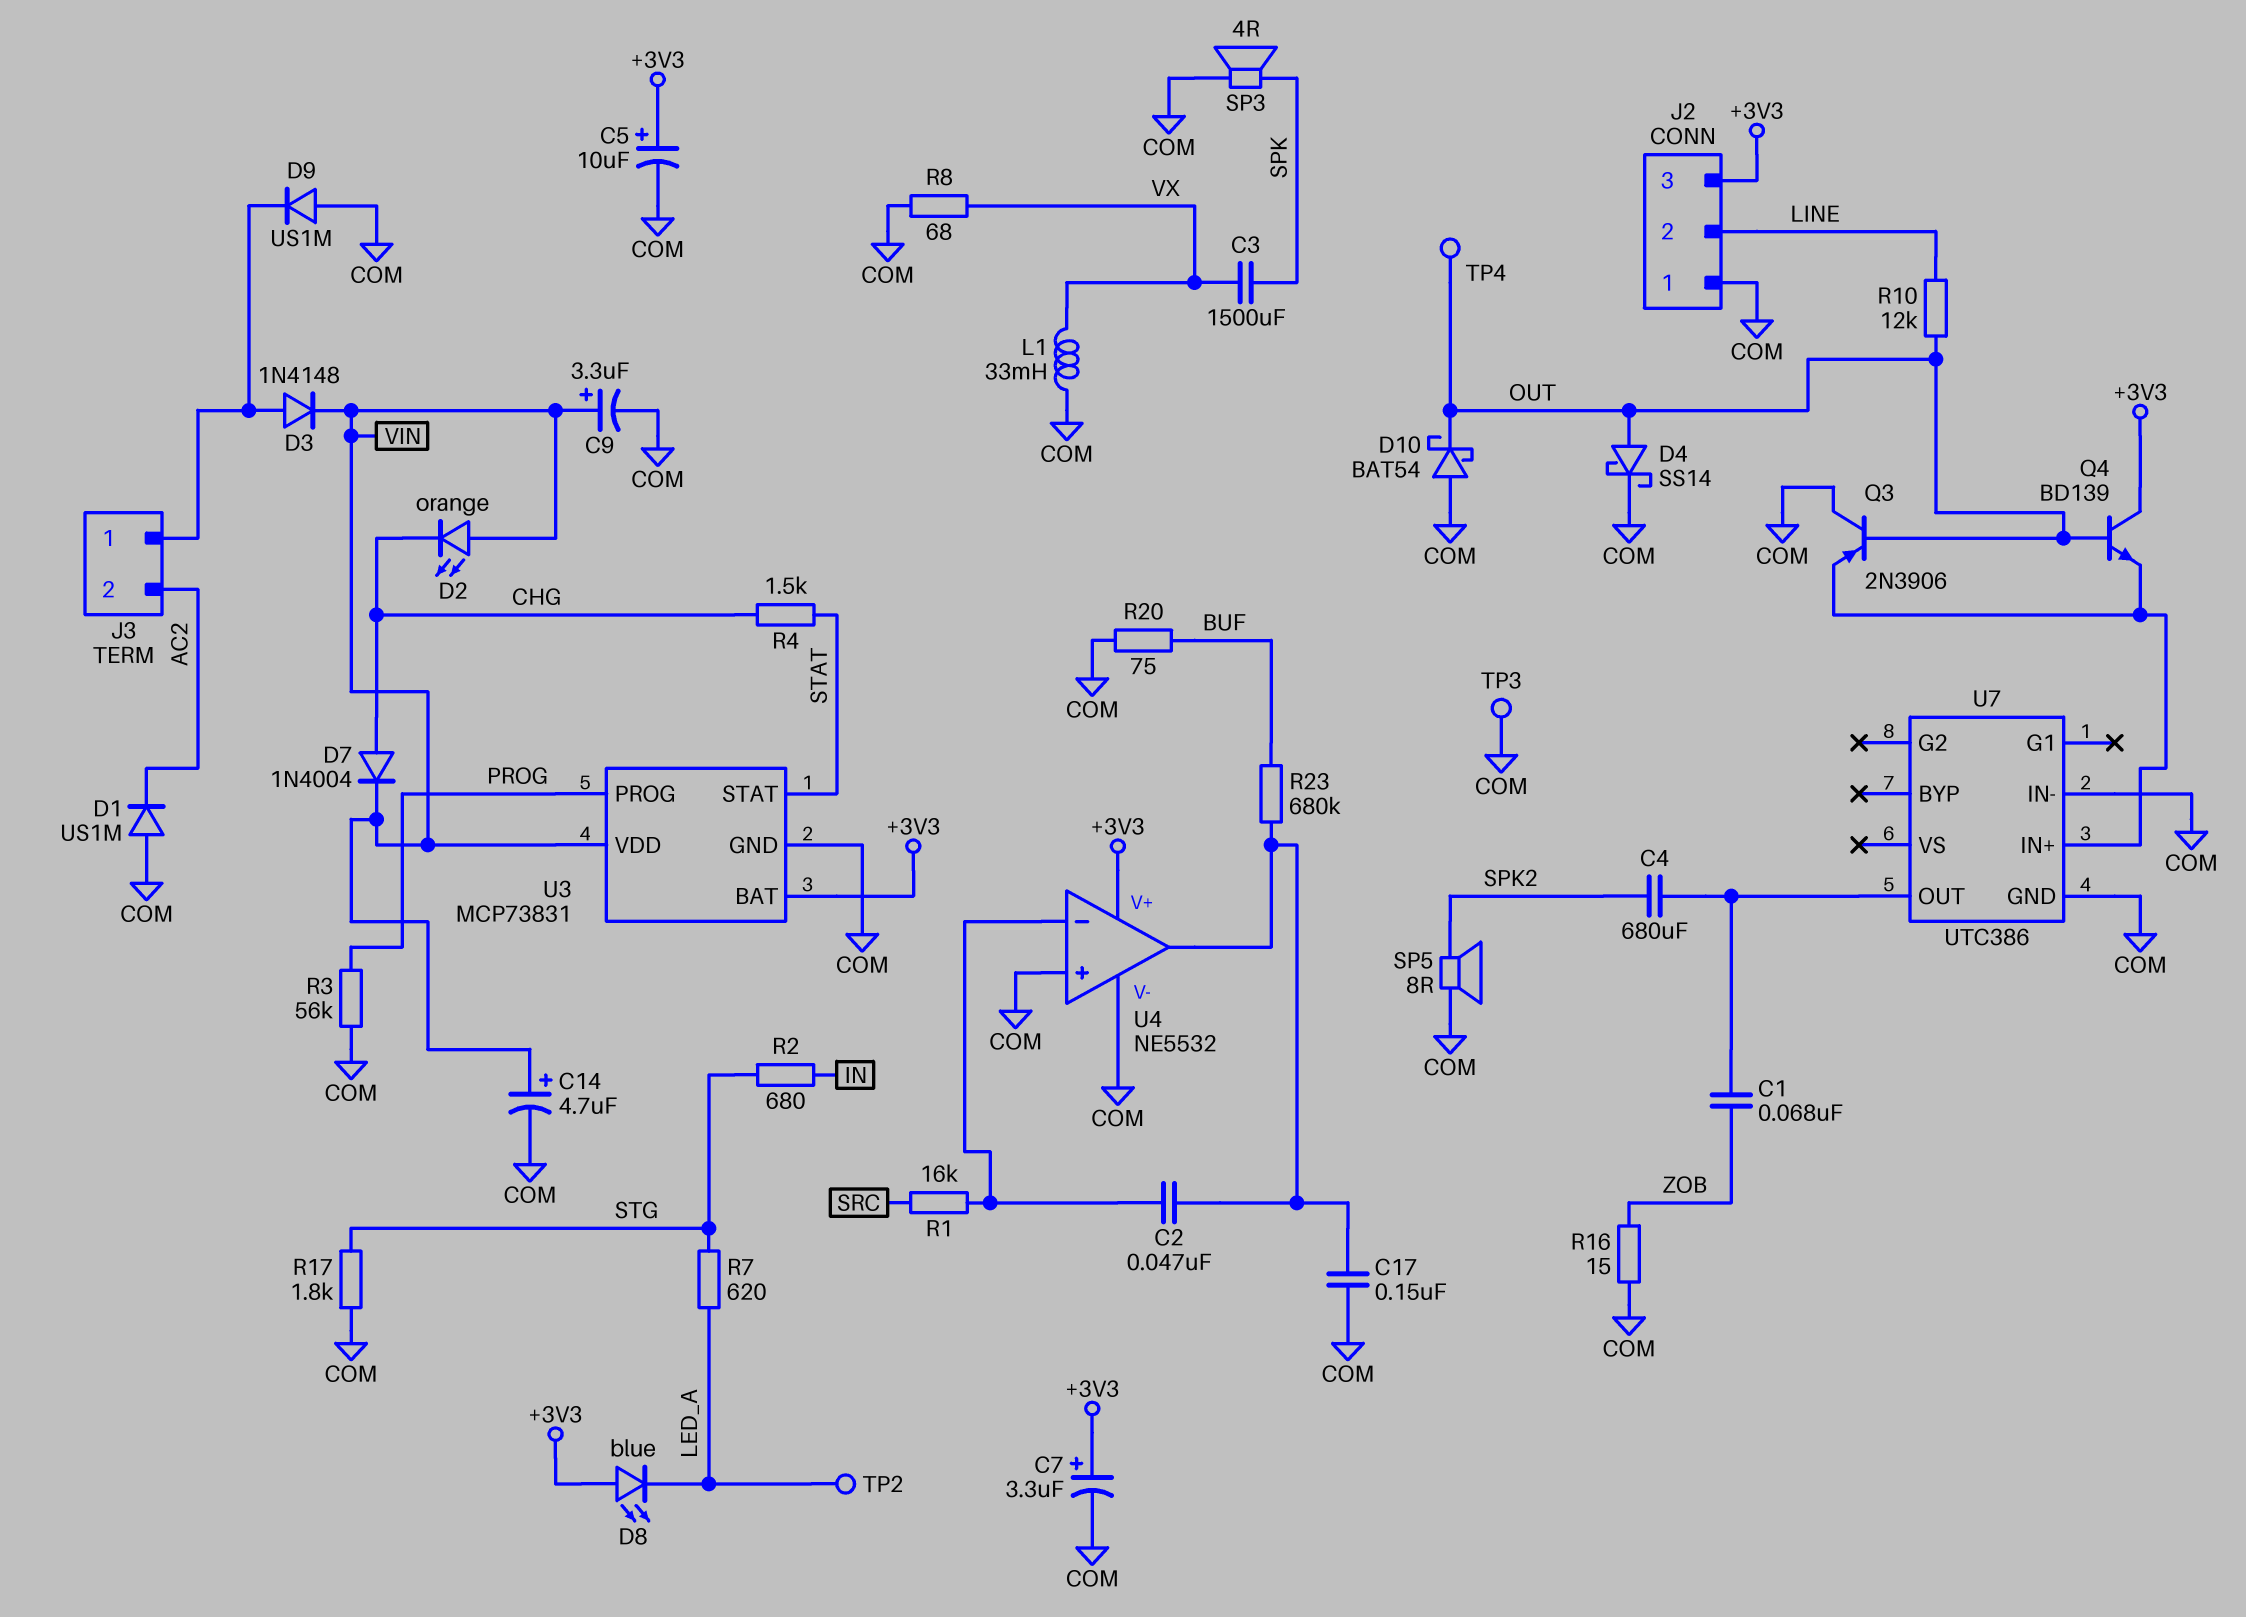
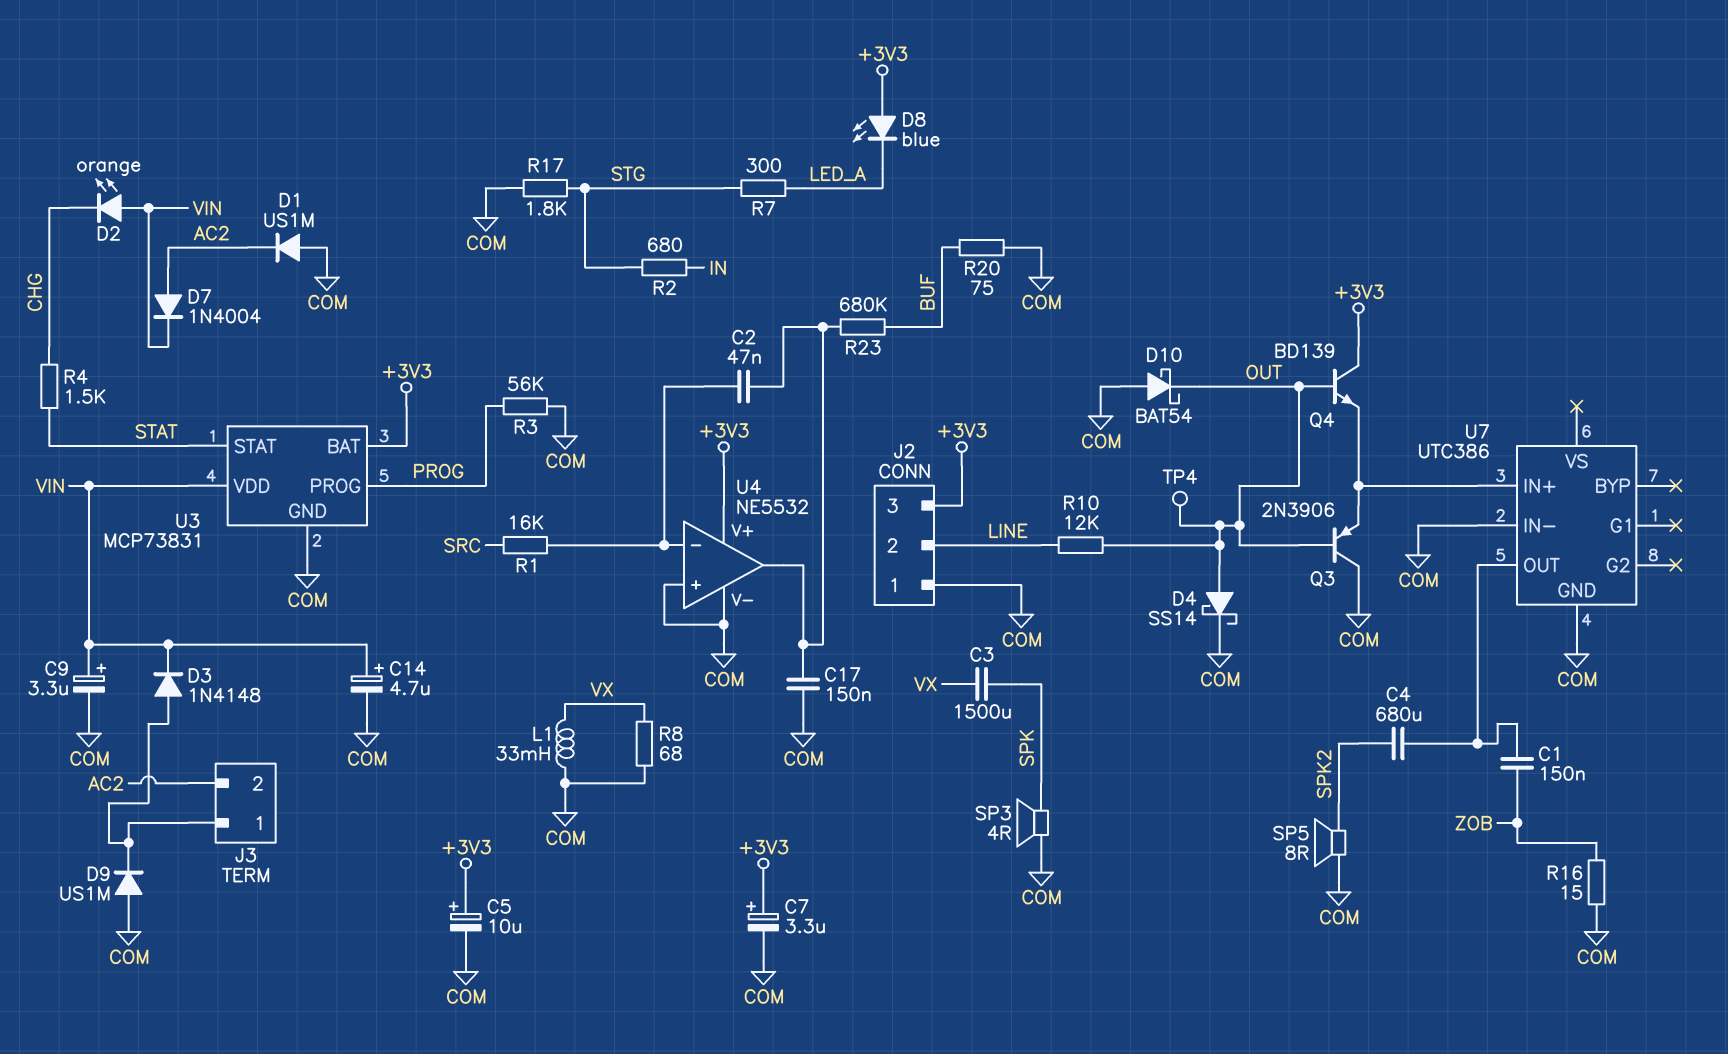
C1: 68nF (U7/OUT, ZOB) -> 150nF (U7/OUT, ZOB)
D7: diode 1N4004 (A CHG, K VIN) -> diode 1N4004 (A AC2, K VIN)
R7: 620 (LED_A, STG) -> 300 (LED_A, STG)
TP2: test point (LED_A) -> none
TP3: test point (COM) -> none

